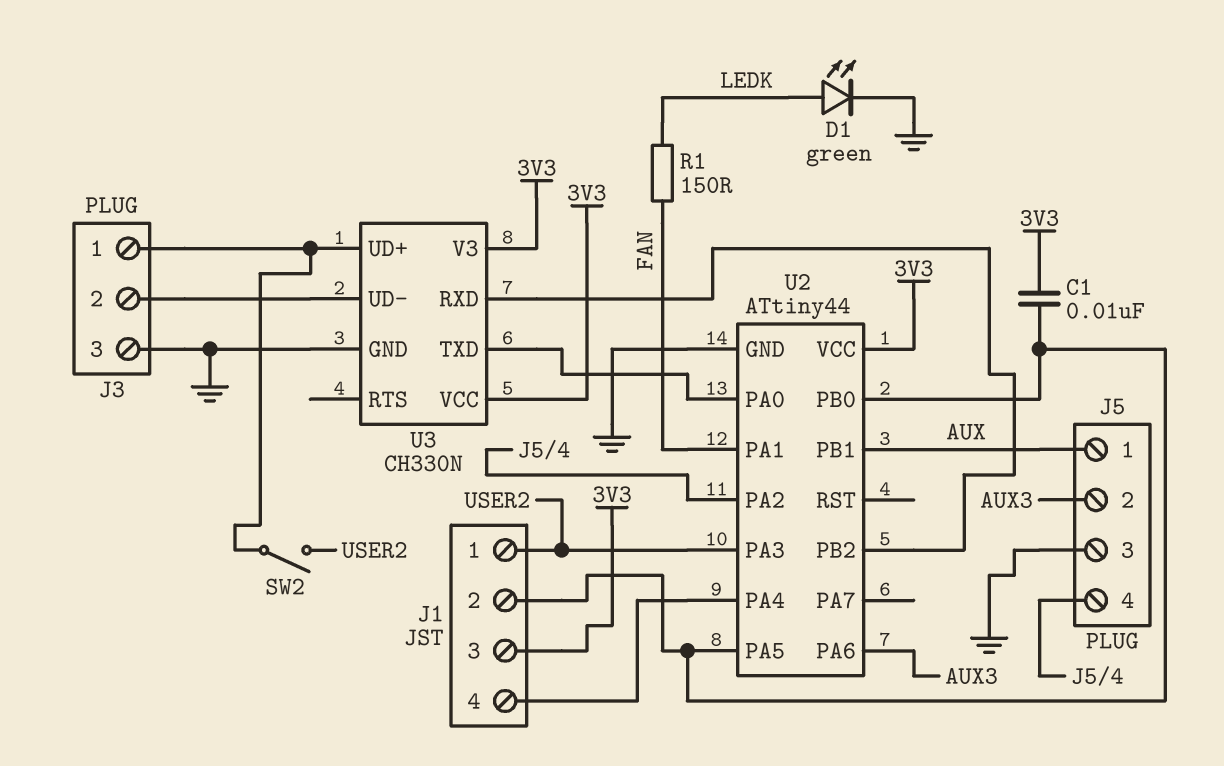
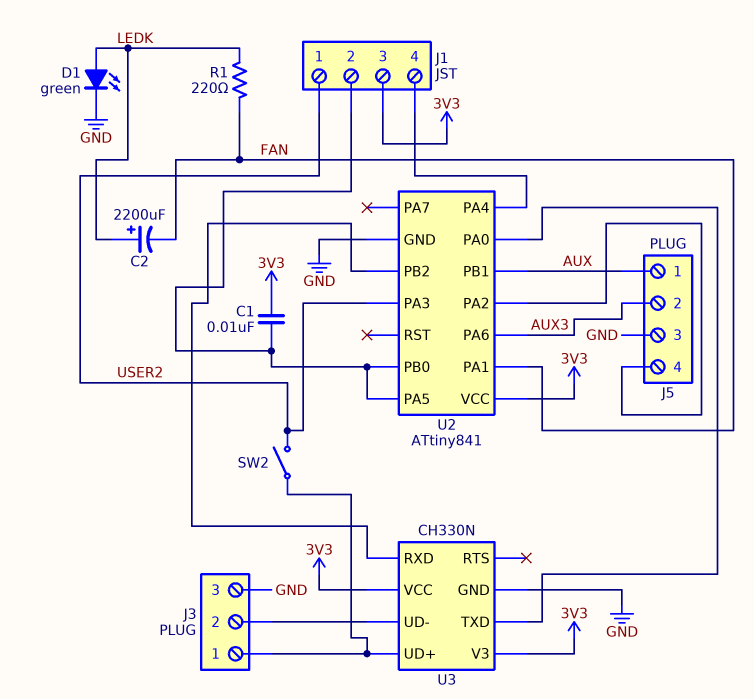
C2: none -> 2200uF (plus LEDK, minus FAN)
R1: 150 (FAN, LEDK) -> 220 (FAN, LEDK)
U2: ATtiny44 -> ATtiny841

